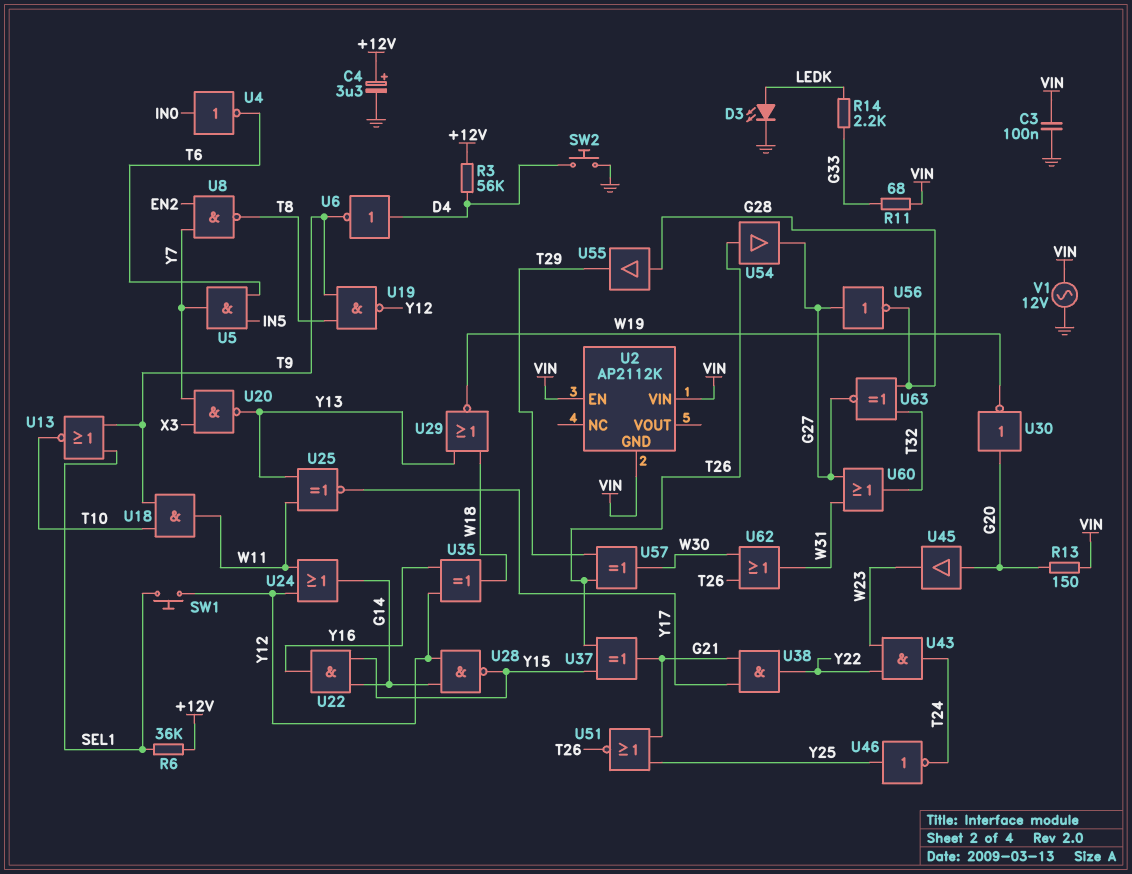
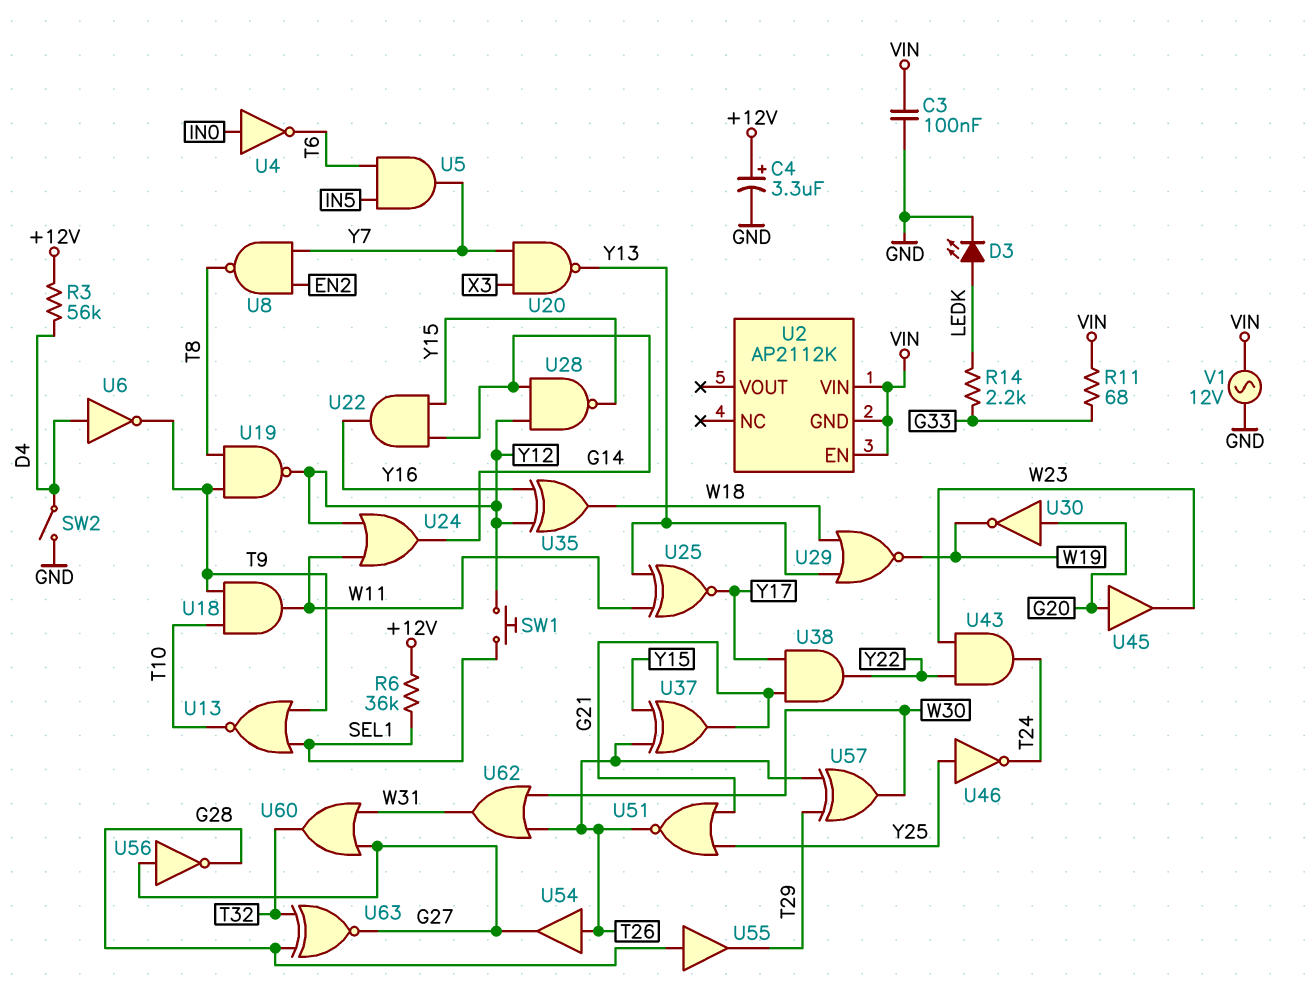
R13: 150 (G20, VIN) -> none
SW2: button (D4, GND) -> switch (D4, GND)

